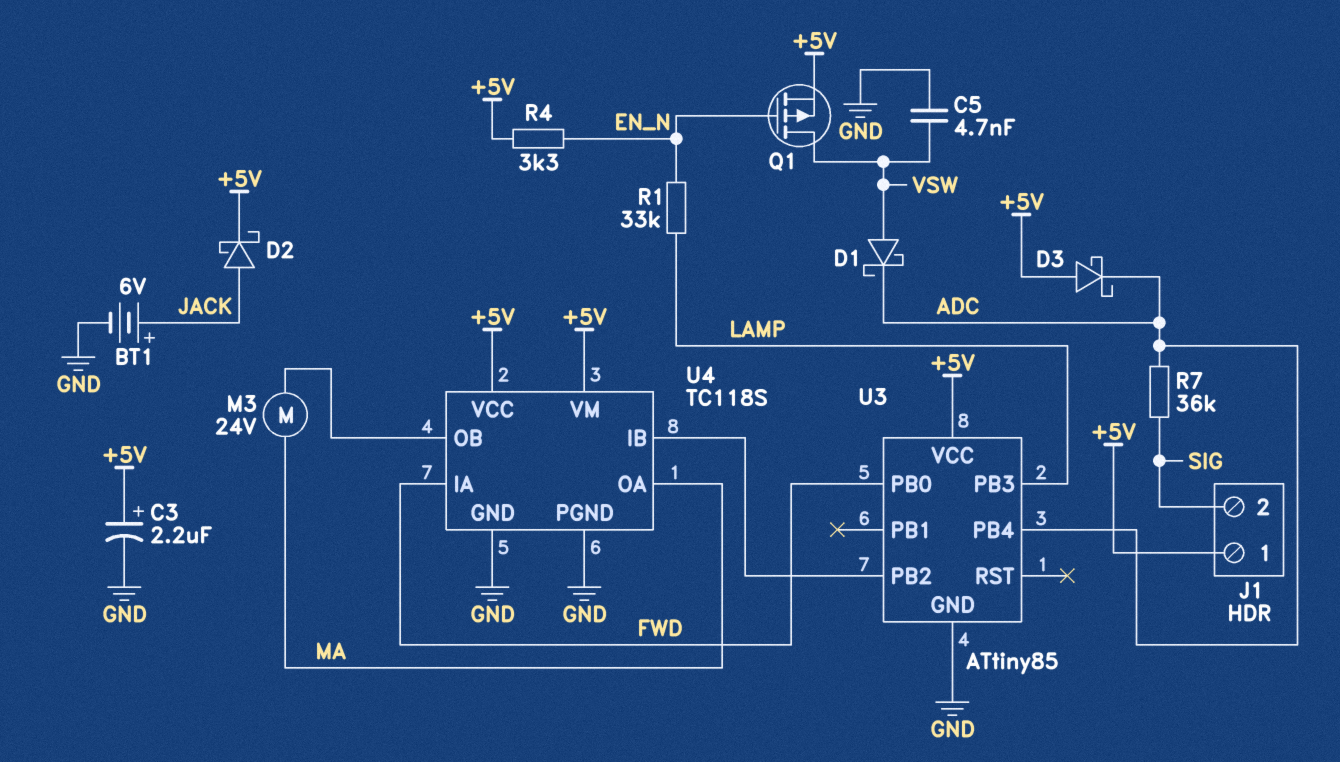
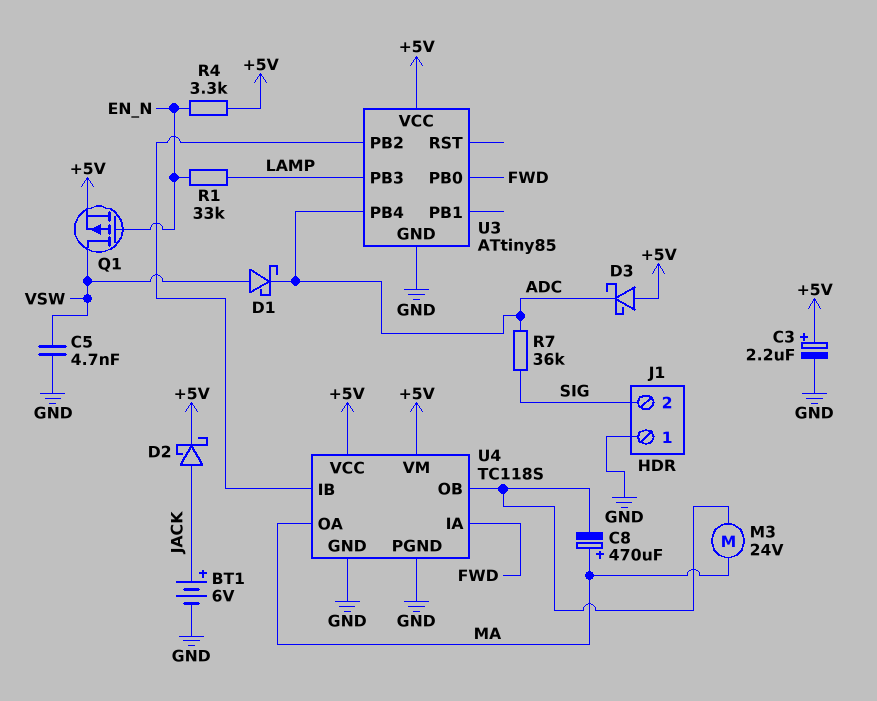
C8: none -> 470uF (plus MA, minus U4/OB)
J1 pin 1: +5V -> GND

